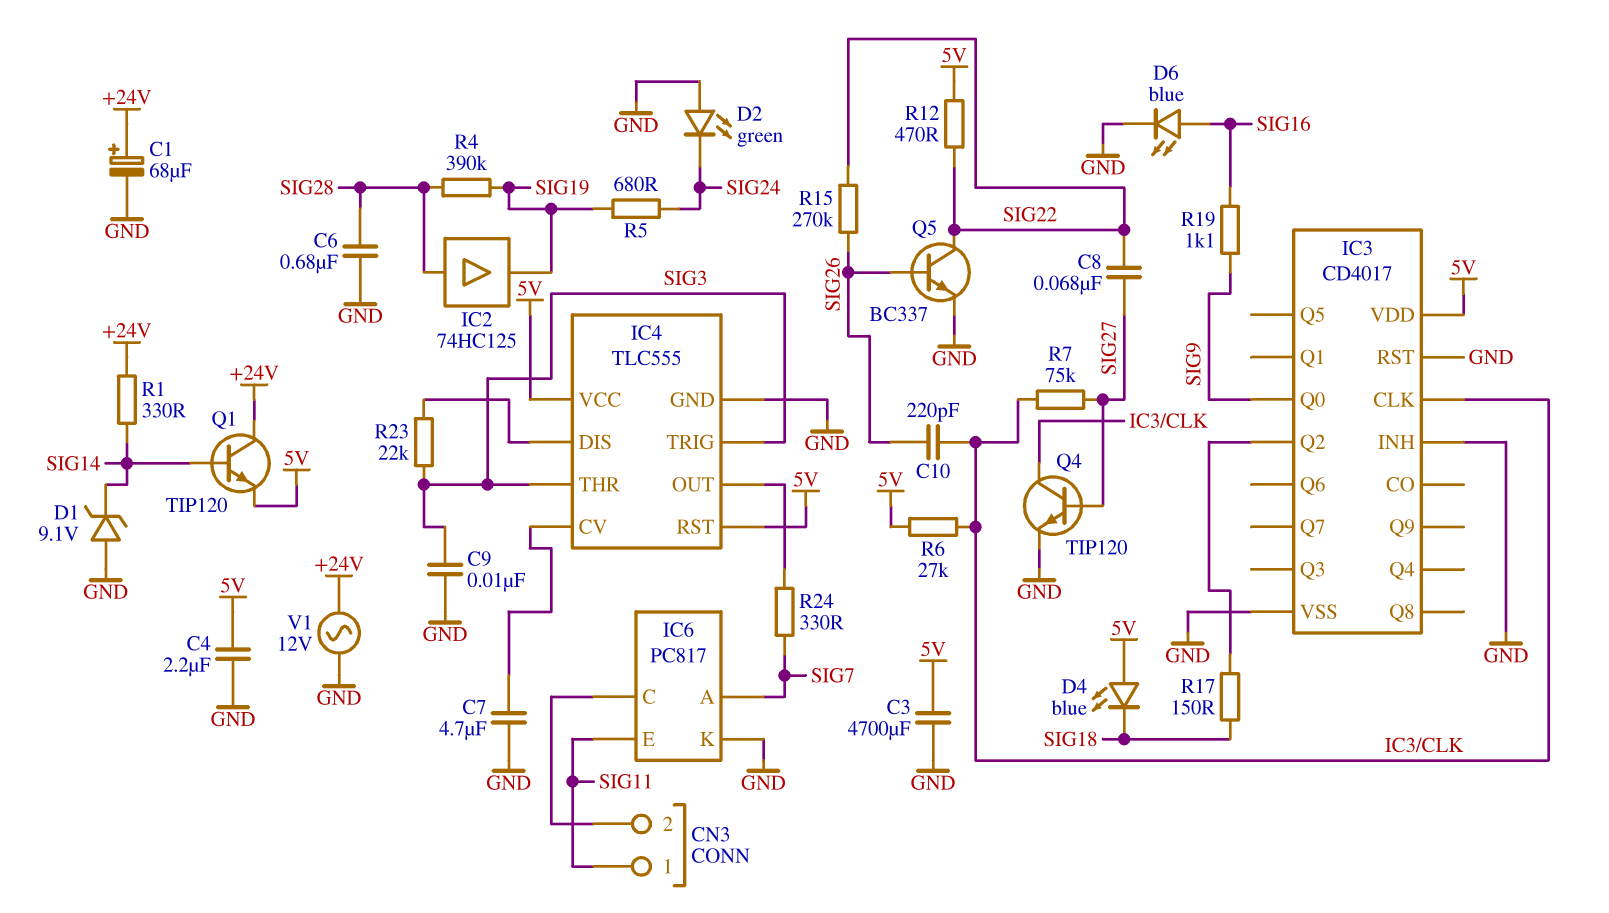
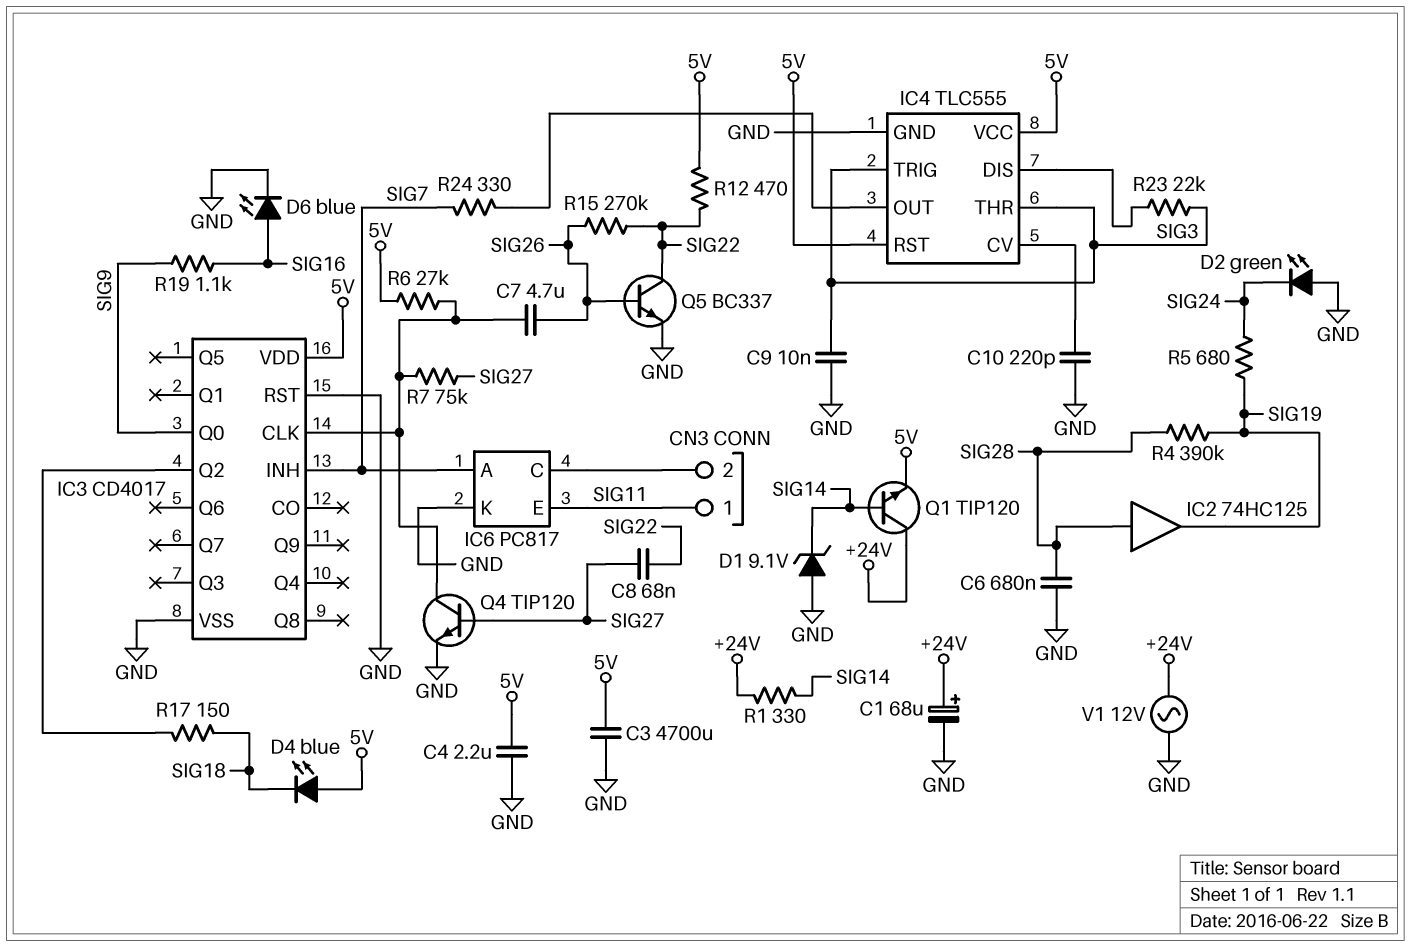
C7: 4.7uF (GND, IC4/CV) -> 4.7uF (IC3/CLK, SIG26)
C10: 220pF (IC3/CLK, SIG26) -> 220pF (GND, IC4/CV)
IC3 pin INH: GND -> SIG7

